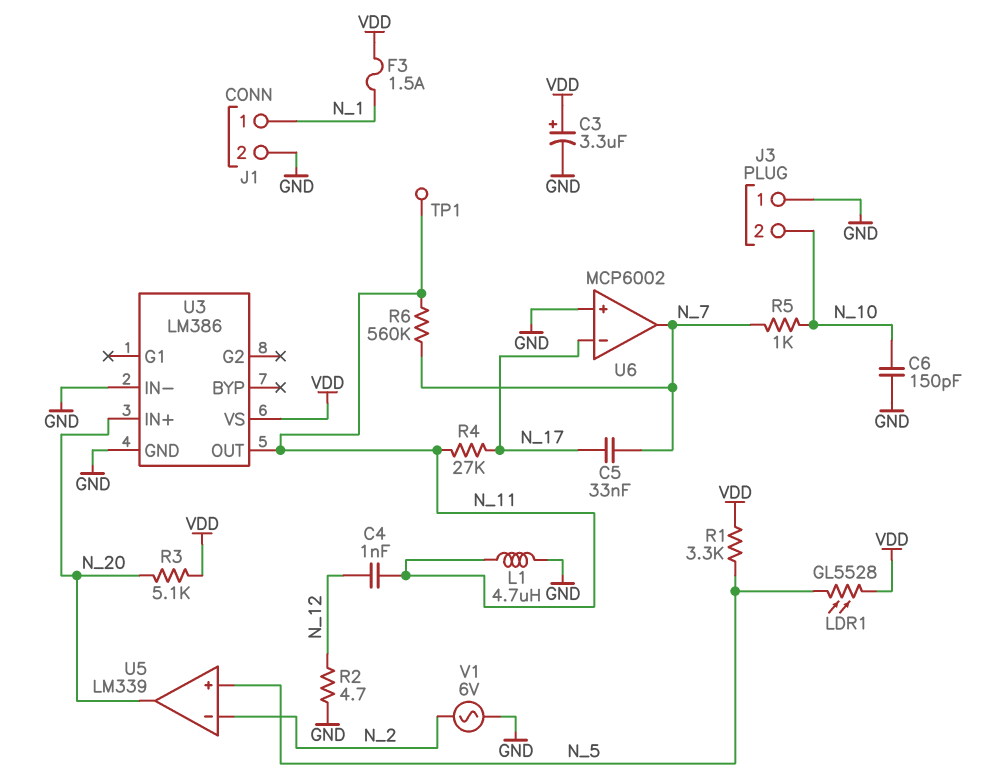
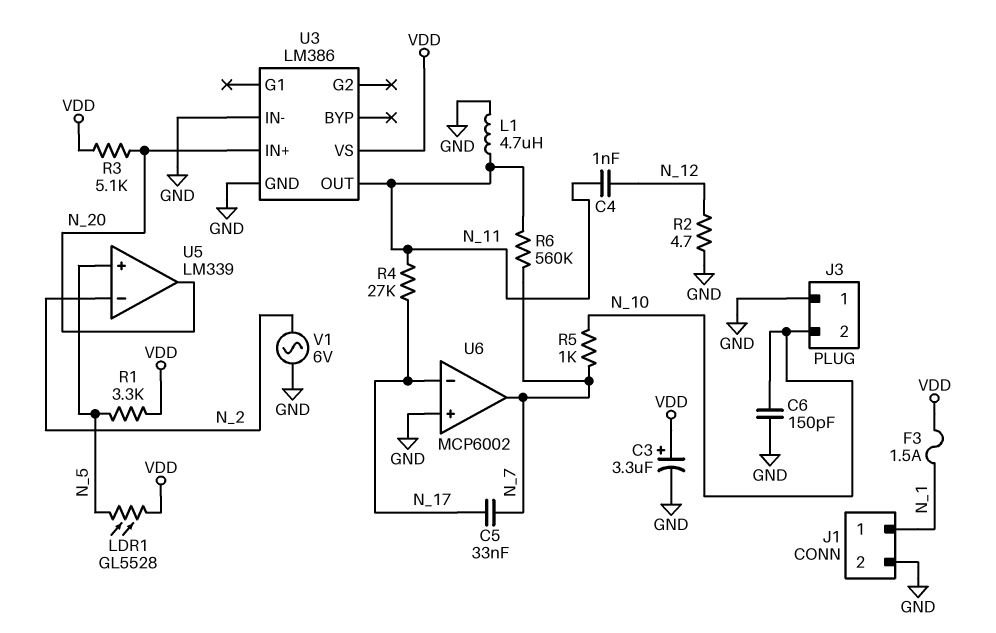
TP1: test point (N_11) -> none

